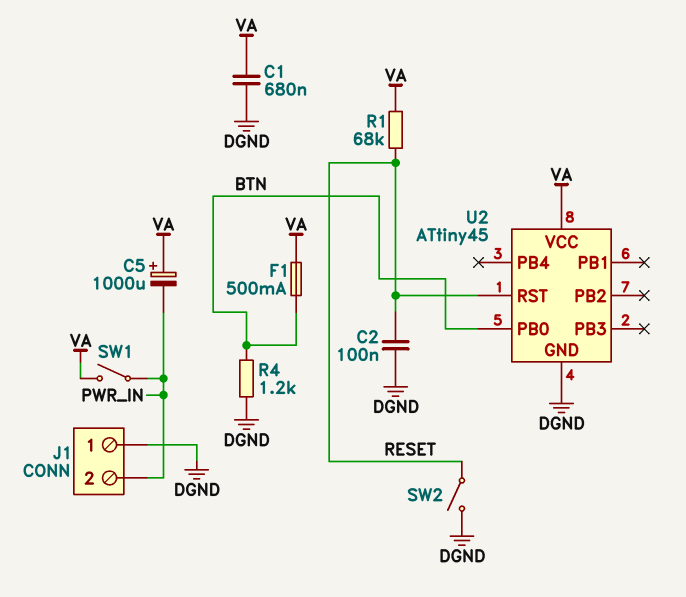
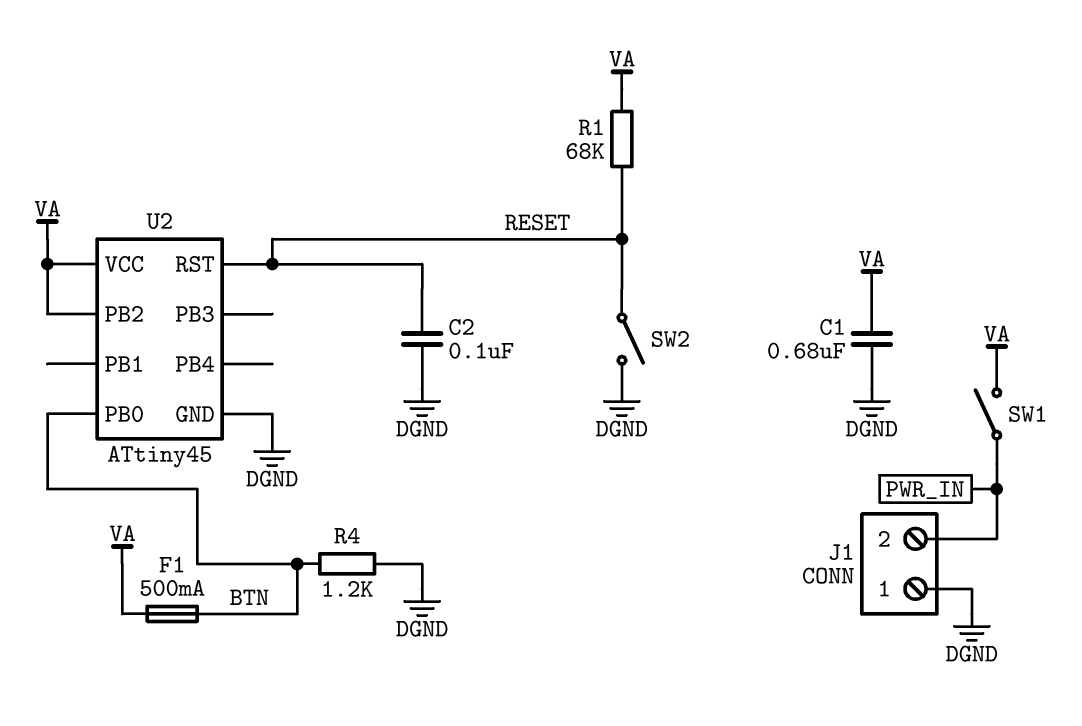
C5: 1000uF (plus VA, minus PWR_IN) -> none
U2 pin PB2: none -> VA

